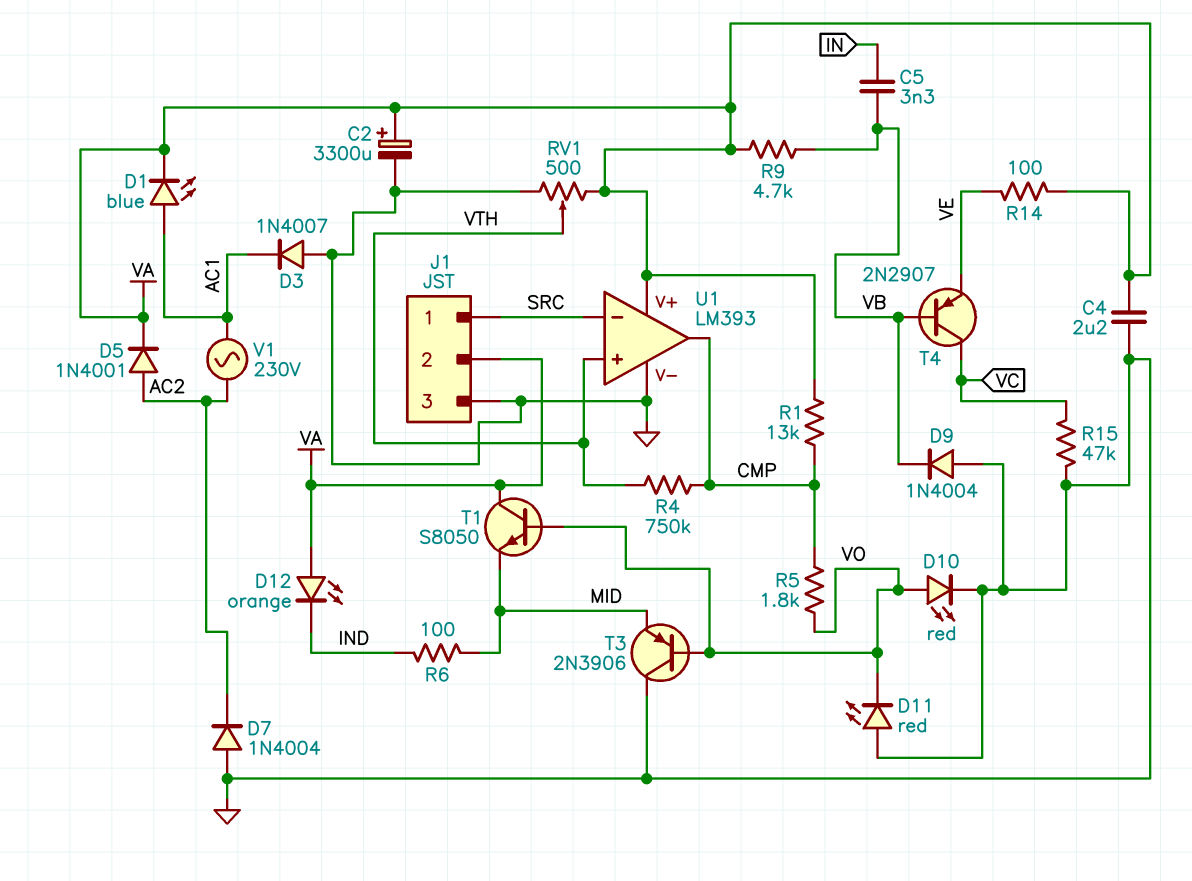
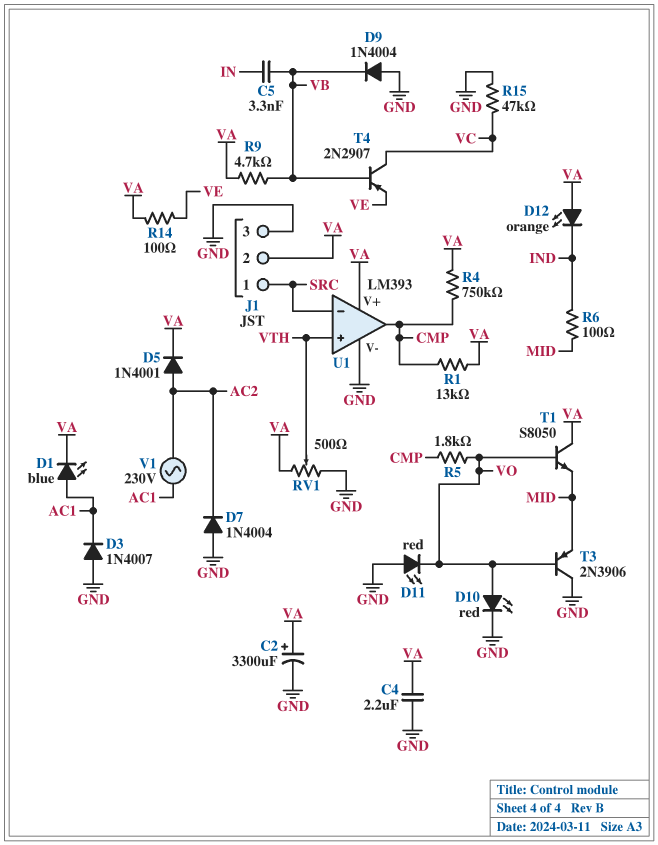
R4: 750k (CMP, VTH) -> 750k (CMP, VA)

